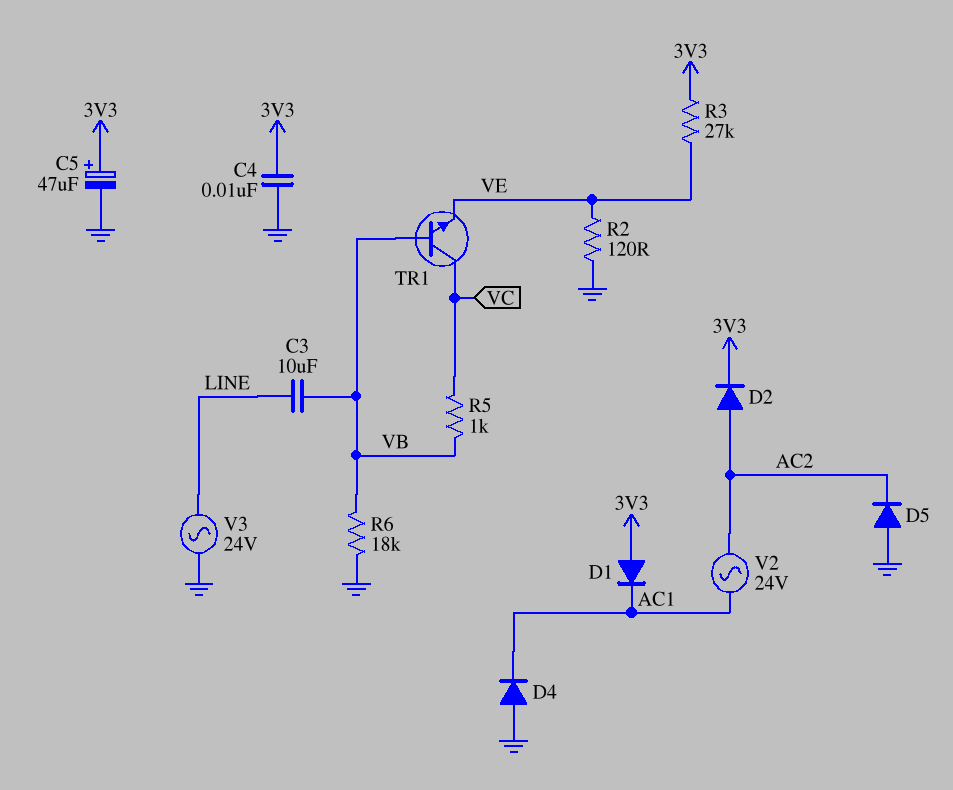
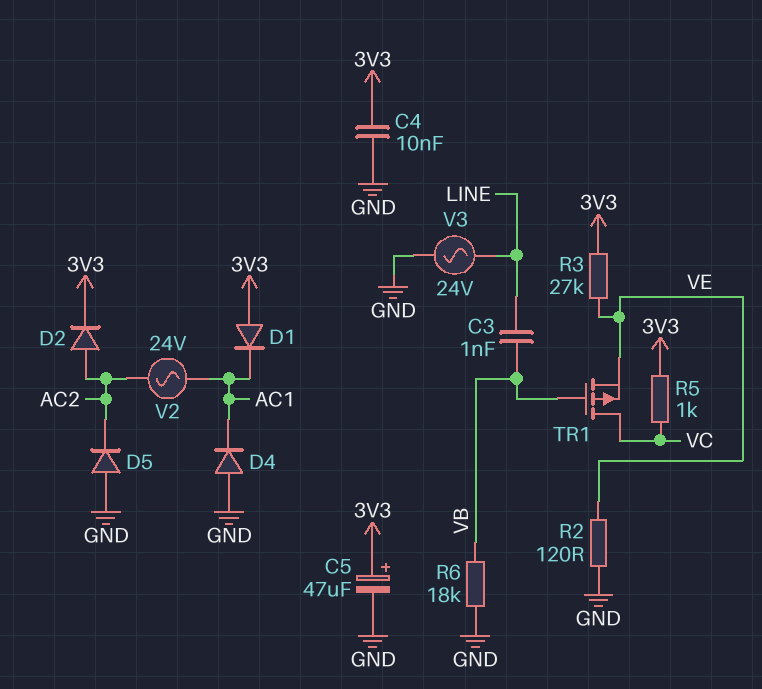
C3: 10uF (LINE, VB) -> 1nF (LINE, VB)
R5: 1k (VB, VC) -> 1k (3V3, VC)
TR1: NPN (B VB, C VC, E VE) -> PMOS (G VB, D VC, S VE)

